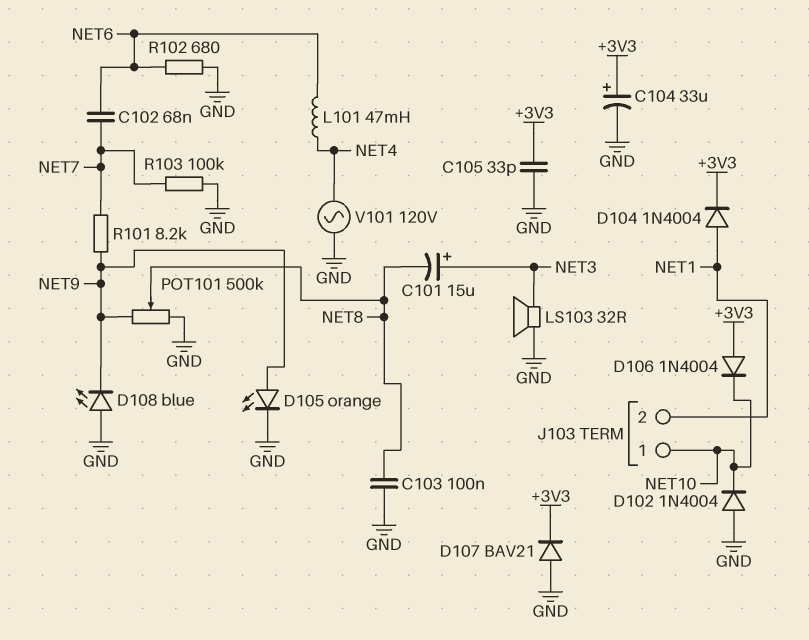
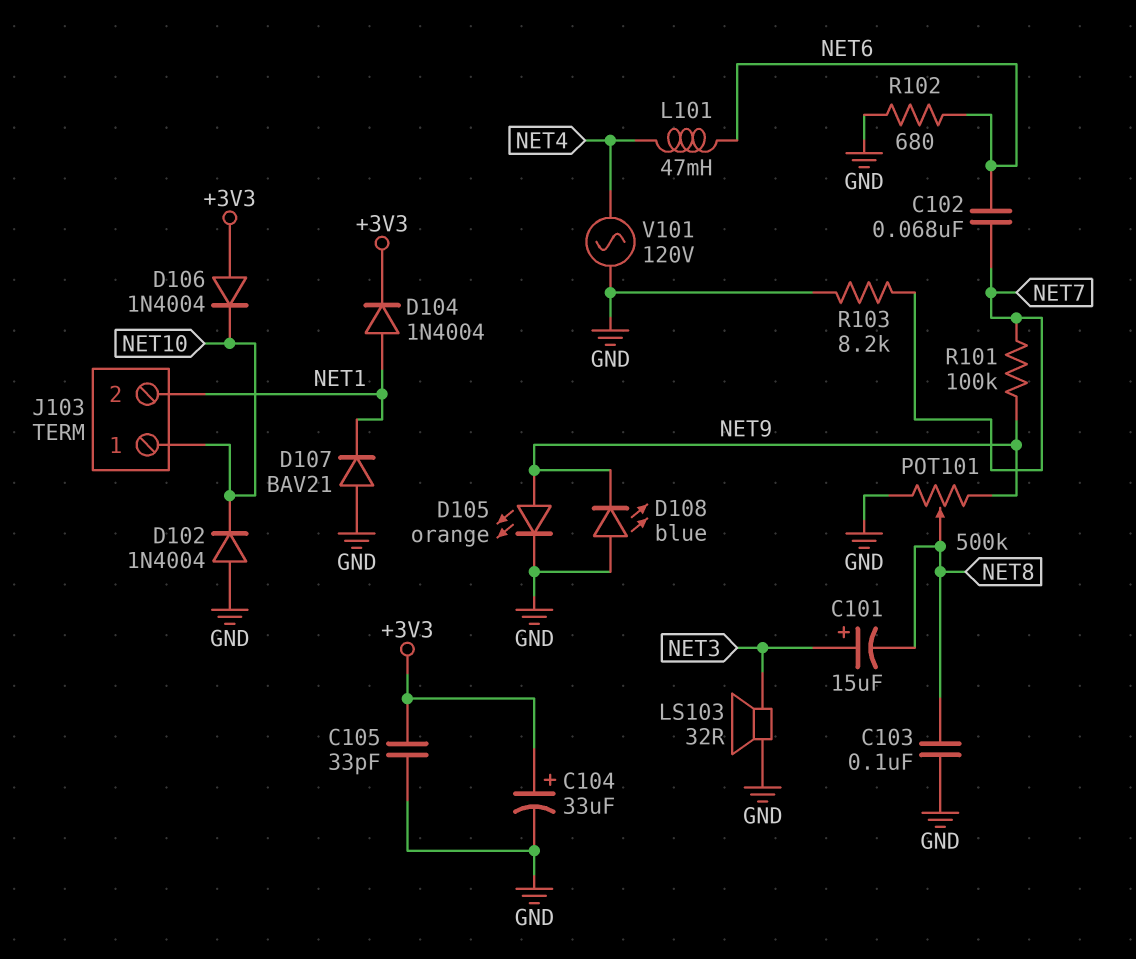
D107: diode BAV21 (A GND, K +3V3) -> diode BAV21 (A GND, K NET1)
R101: 8.2k (NET7, NET9) -> 100k (NET7, NET9)
R103: 100k (GND, NET7) -> 8.2k (GND, NET7)

